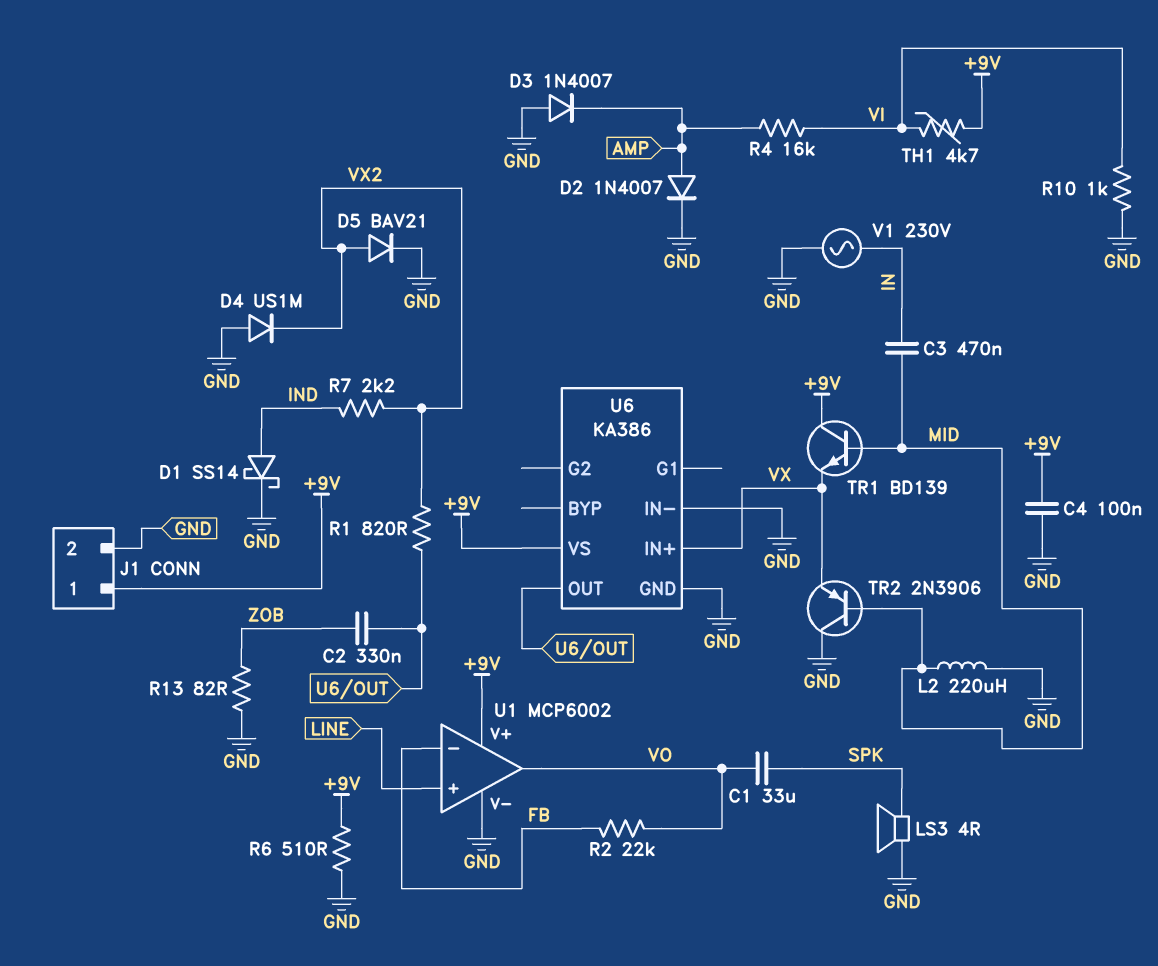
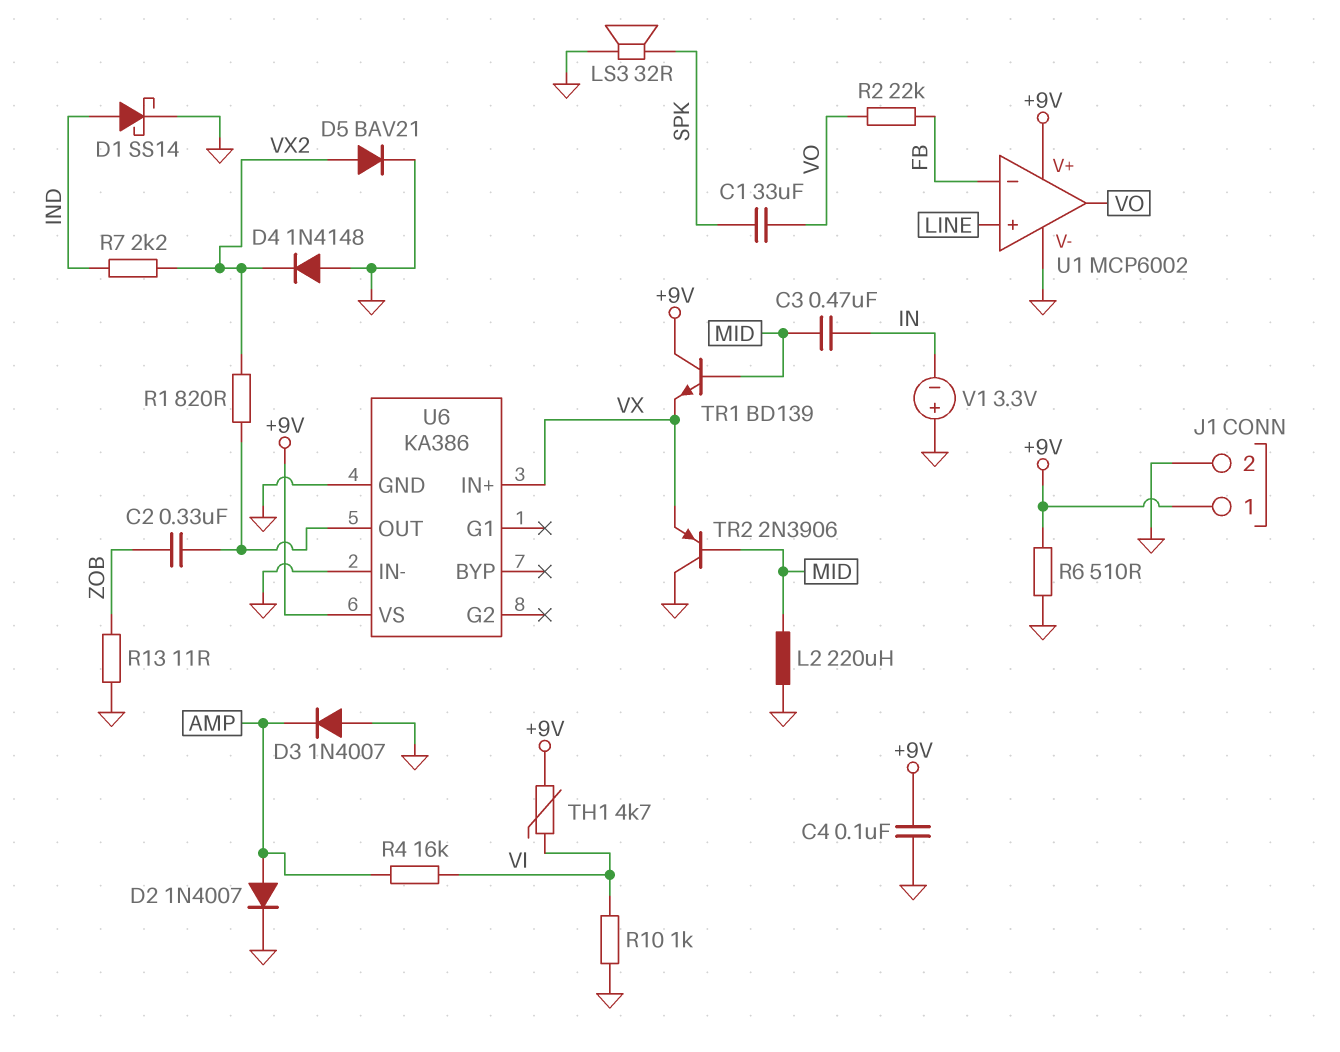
D4: diode US1M (A GND, K VX2) -> diode 1N4148 (A GND, K VX2)
LS3: speaker 4R (GND, SPK) -> speaker 32R (GND, SPK)
R13: 82 (GND, ZOB) -> 11 (GND, ZOB)
V1: AC 230V (GND, IN) -> 3.3V (plus GND, minus IN)

